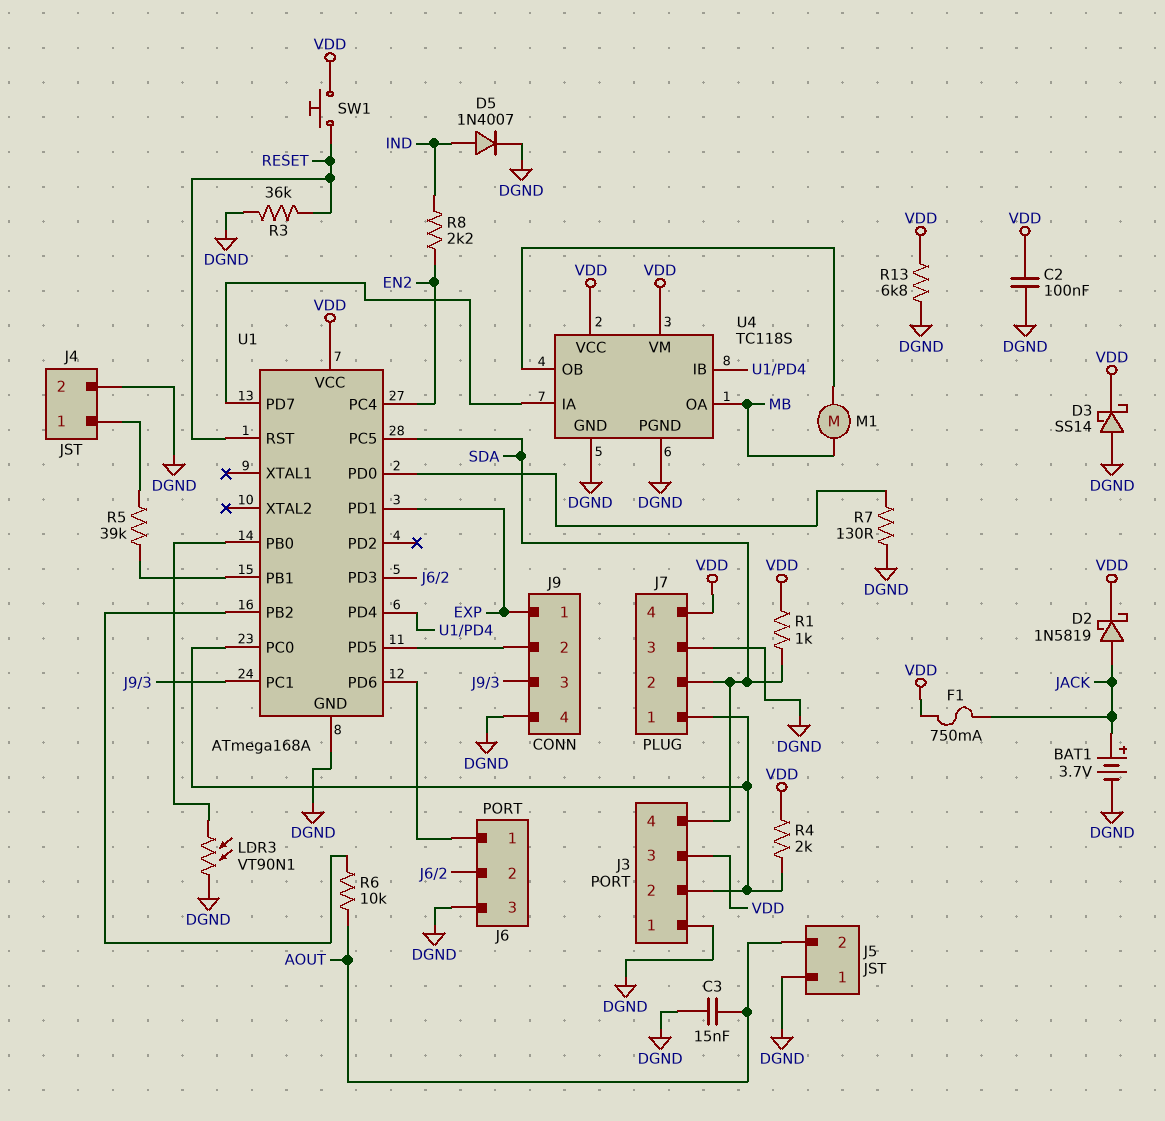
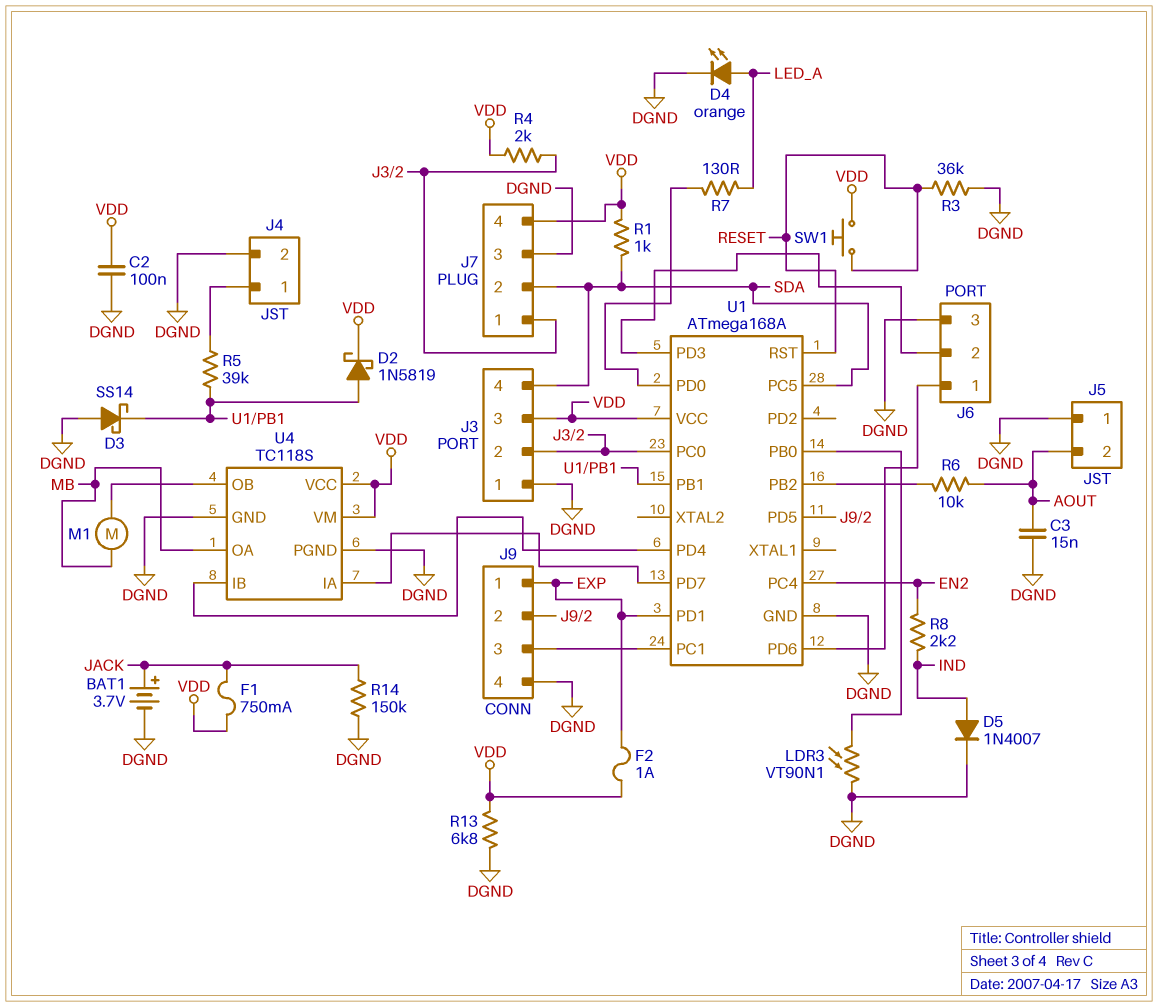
D2: schottky 1N5819 (A JACK, K VDD) -> schottky 1N5819 (A U1/PB1, K VDD)
D3: schottky SS14 (A DGND, K VDD) -> schottky SS14 (A DGND, K U1/PB1)
D4: none -> LED orange (A LED_A, K DGND)
F2: none -> 1A (EXP, VDD)
R7: 130 (DGND, U1/PD0) -> 130 (LED_A, U1/PD0)
R14: none -> 150k (DGND, JACK)

